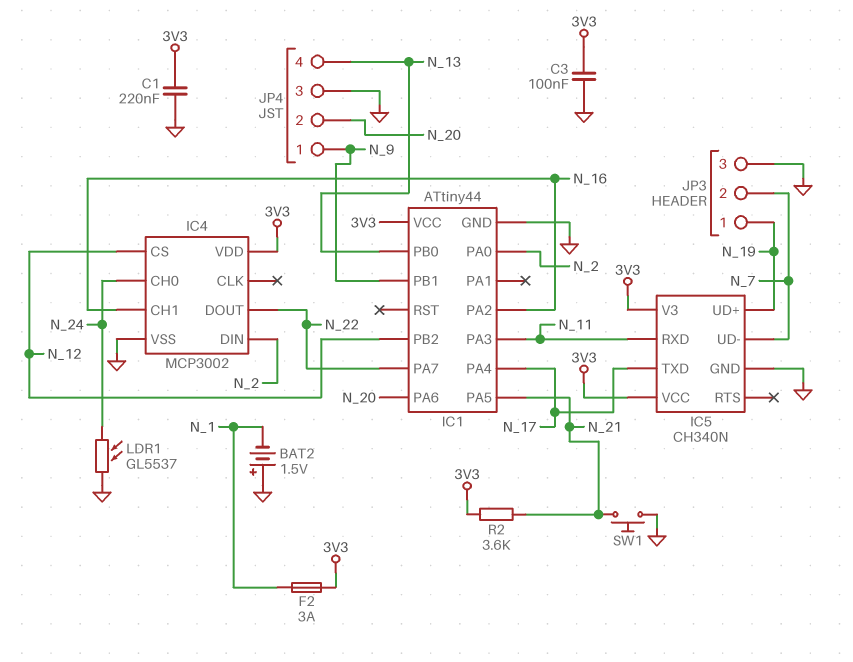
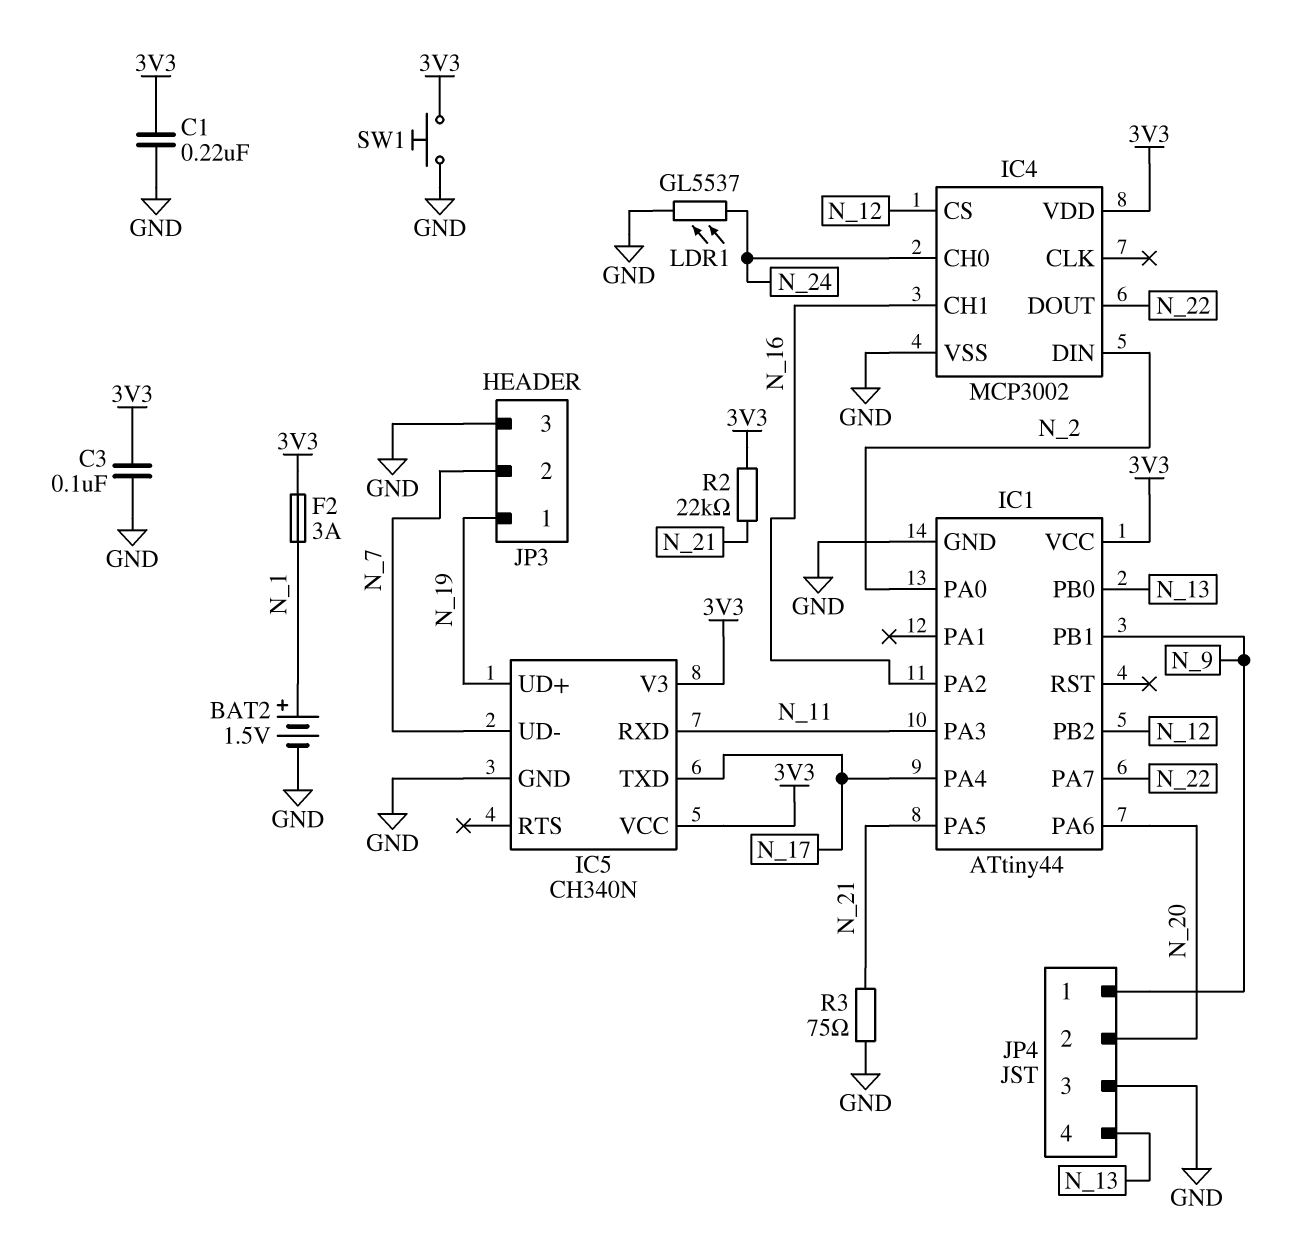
BAT2: 1.5V (plus GND, minus N_1) -> 1.5V (plus N_1, minus GND)
R2: 3.6k (3V3, N_21) -> 22k (3V3, N_21)
R3: none -> 75 (GND, N_21)
SW1: button (GND, N_21) -> button (3V3, GND)

